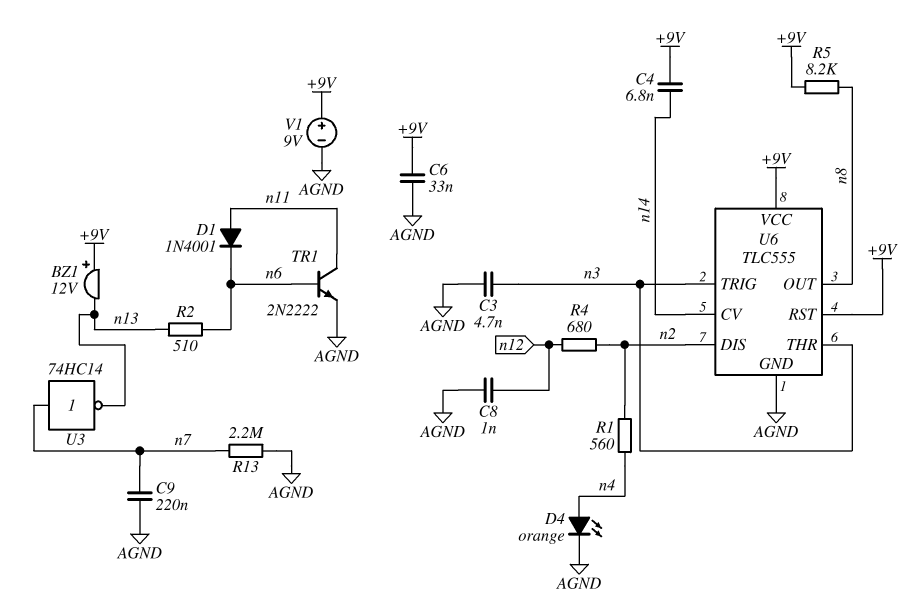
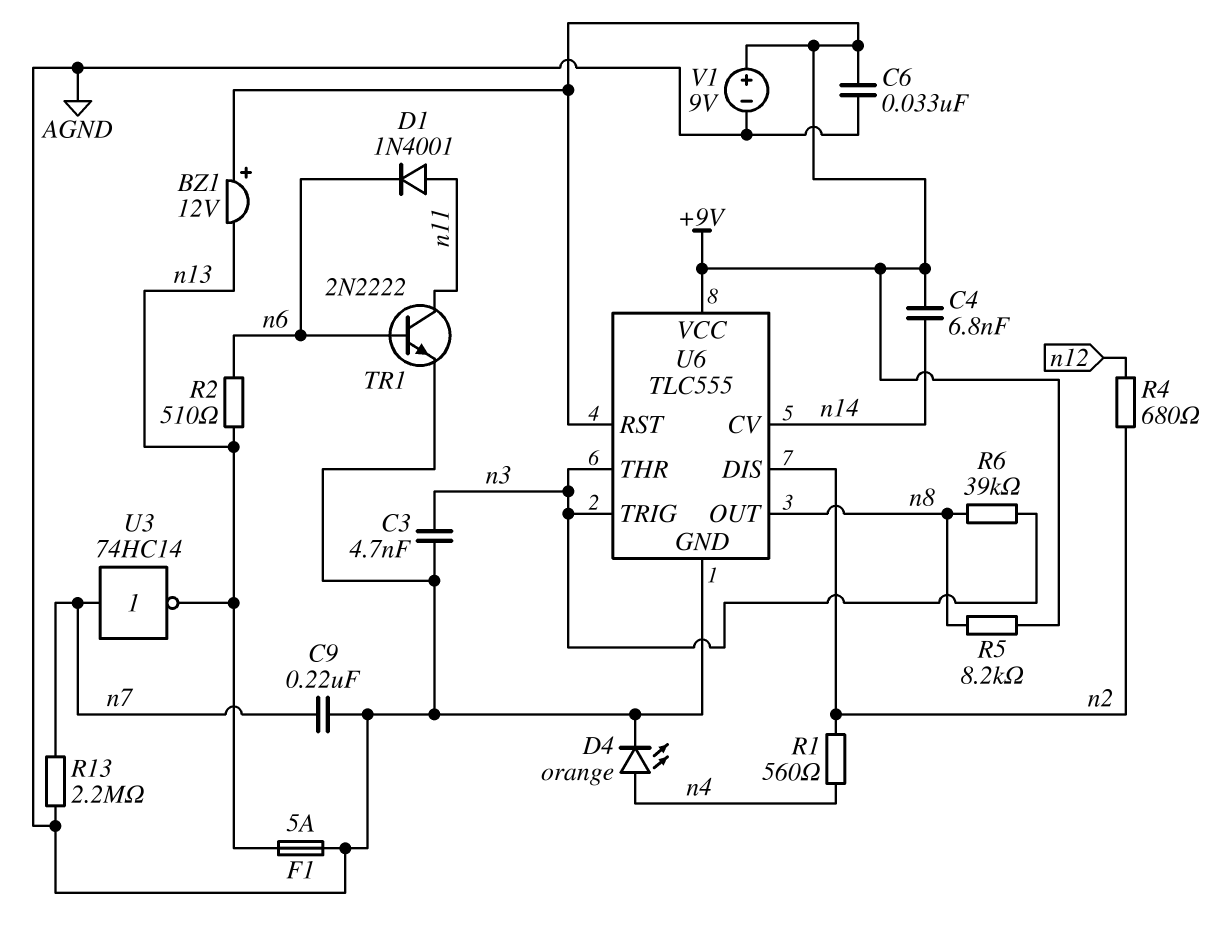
C8: 1nF (AGND, n12) -> none
F1: none -> 5A (AGND, n13)
R6: none -> 39k (n3, n8)

